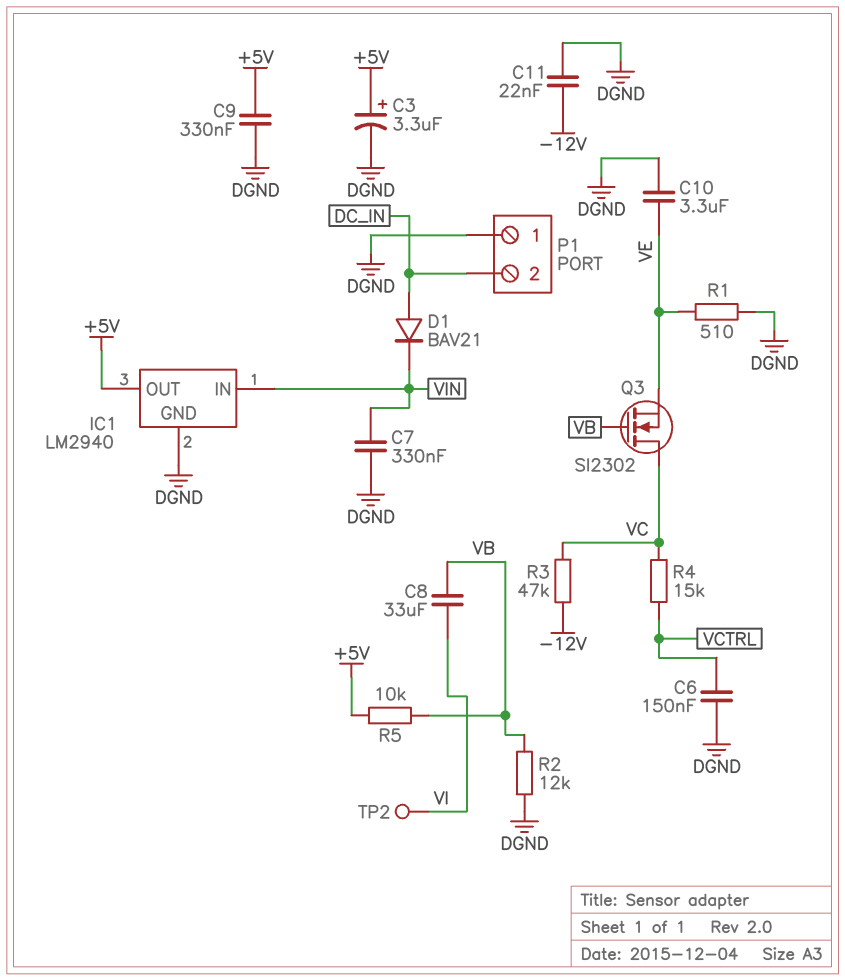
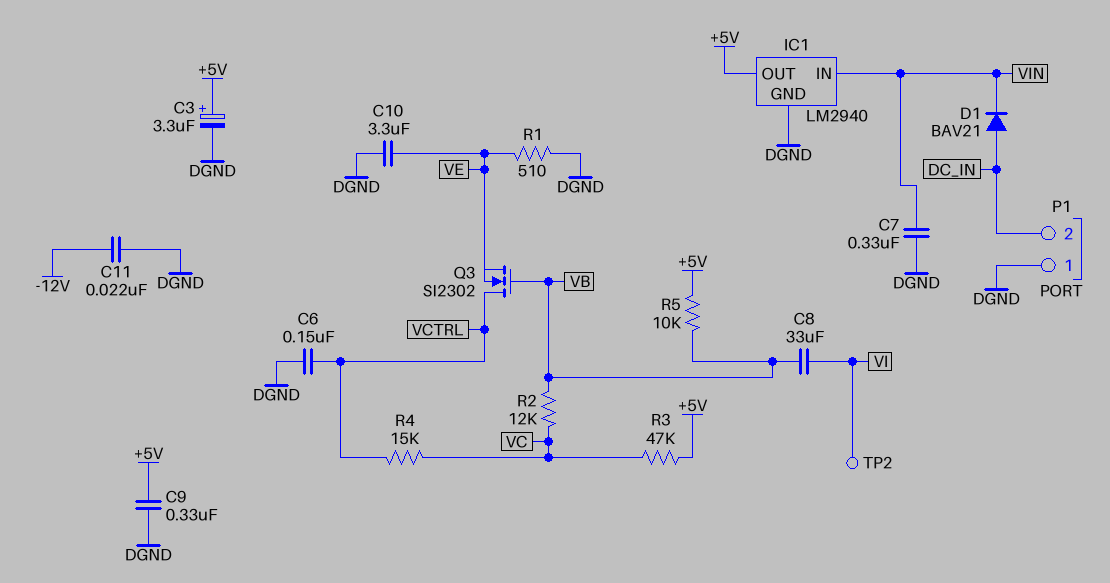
Q3: NMOS SI2302 (G VB, D VC, S VE) -> NMOS SI2302 (G VB, D VCTRL, S VE)
R2: 12k (DGND, VB) -> 12k (VB, VC)
R3: 47k (-12V, VC) -> 47k (+5V, VC)

